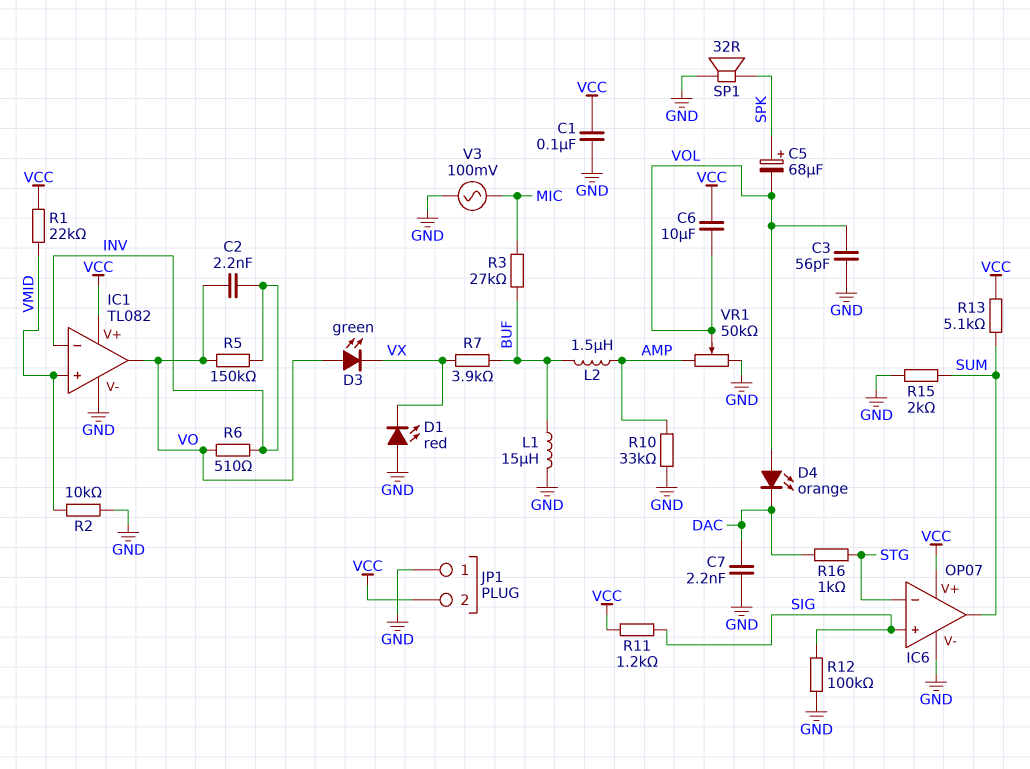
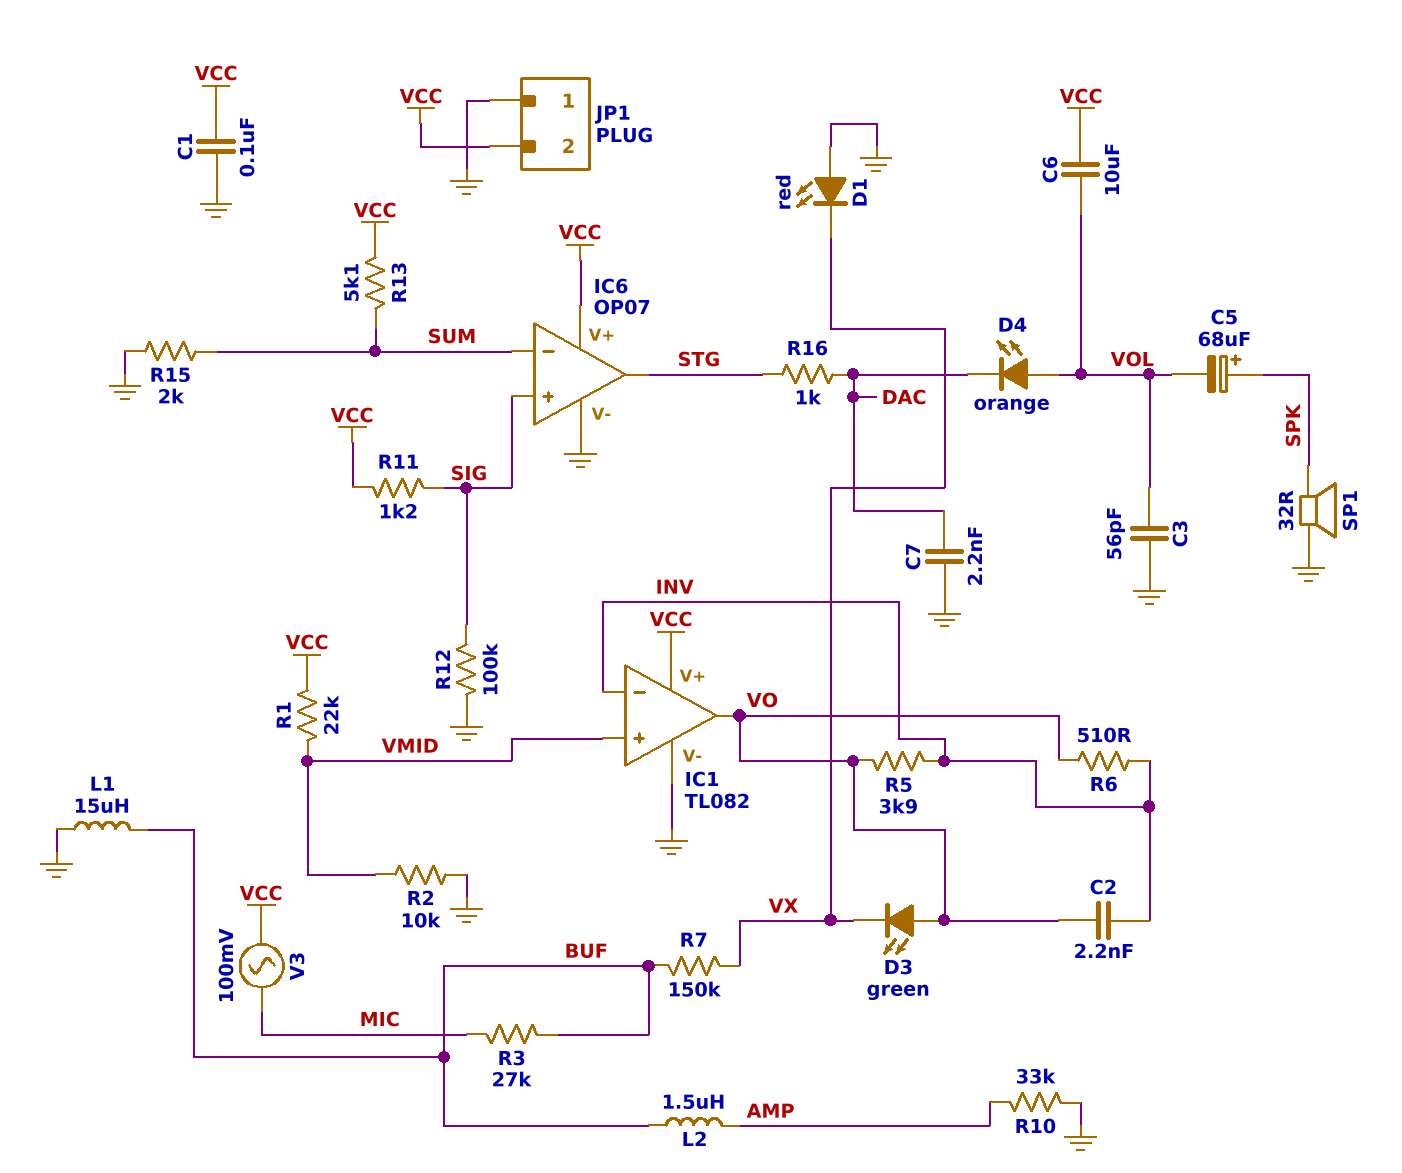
IC6 pin in-: STG -> SUM
IC6 pin out: SUM -> STG
R5: 150k (INV, VO) -> 3.9k (INV, VO)
R7: 3.9k (BUF, VX) -> 150k (BUF, VX)
V3: AC 100mV (GND, MIC) -> AC 100mV (MIC, VCC)
VR1: 50k (AMP, GND, wiper VOL) -> none

